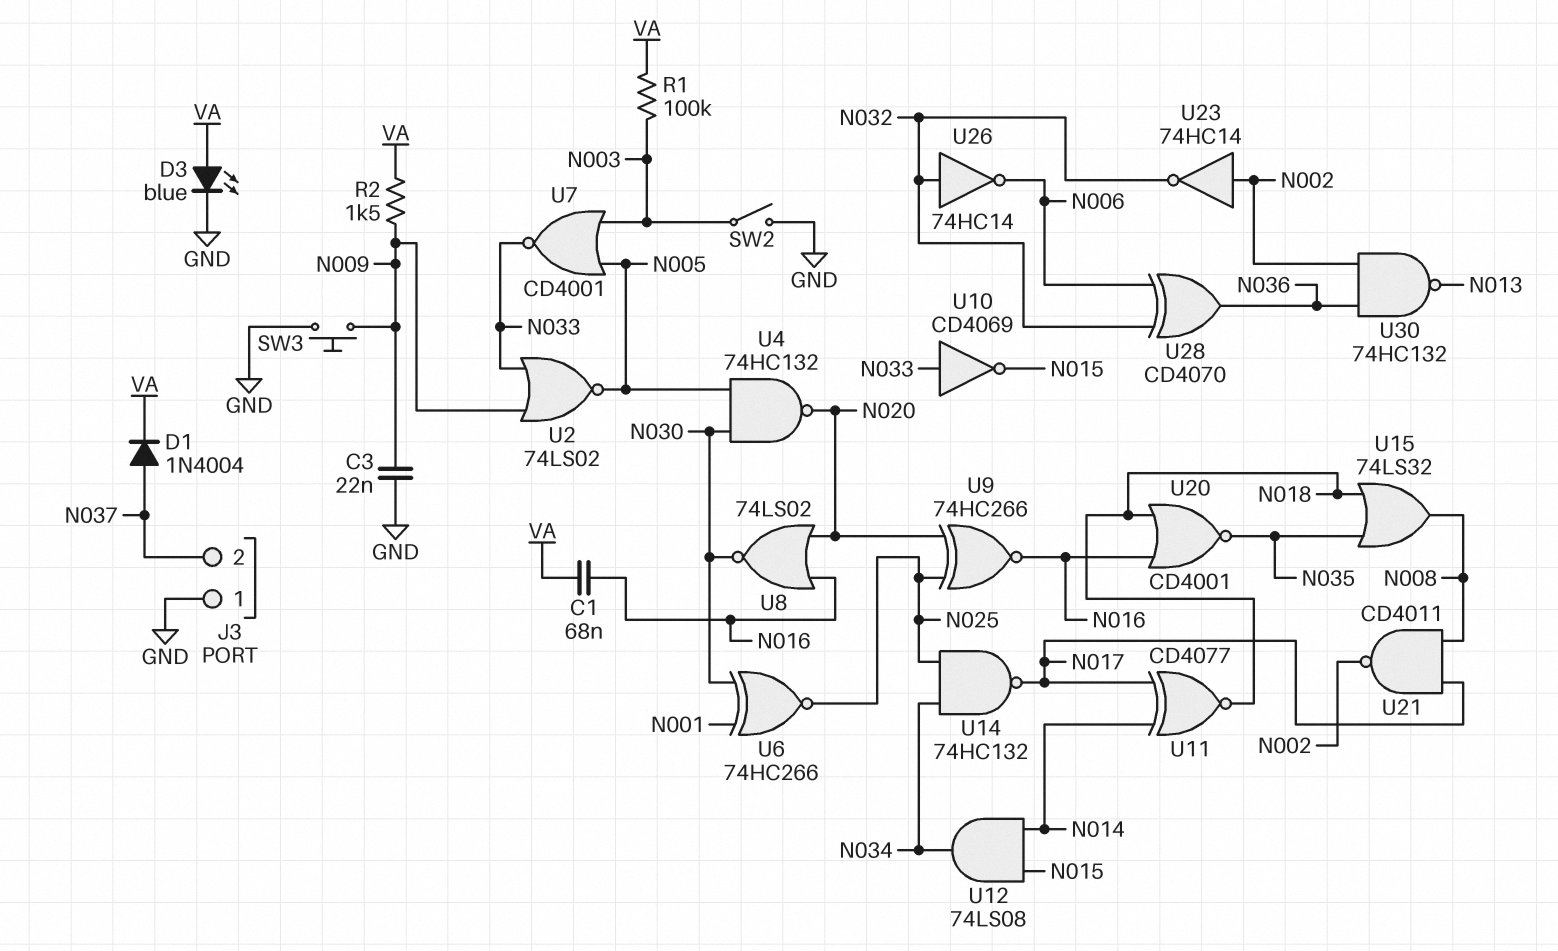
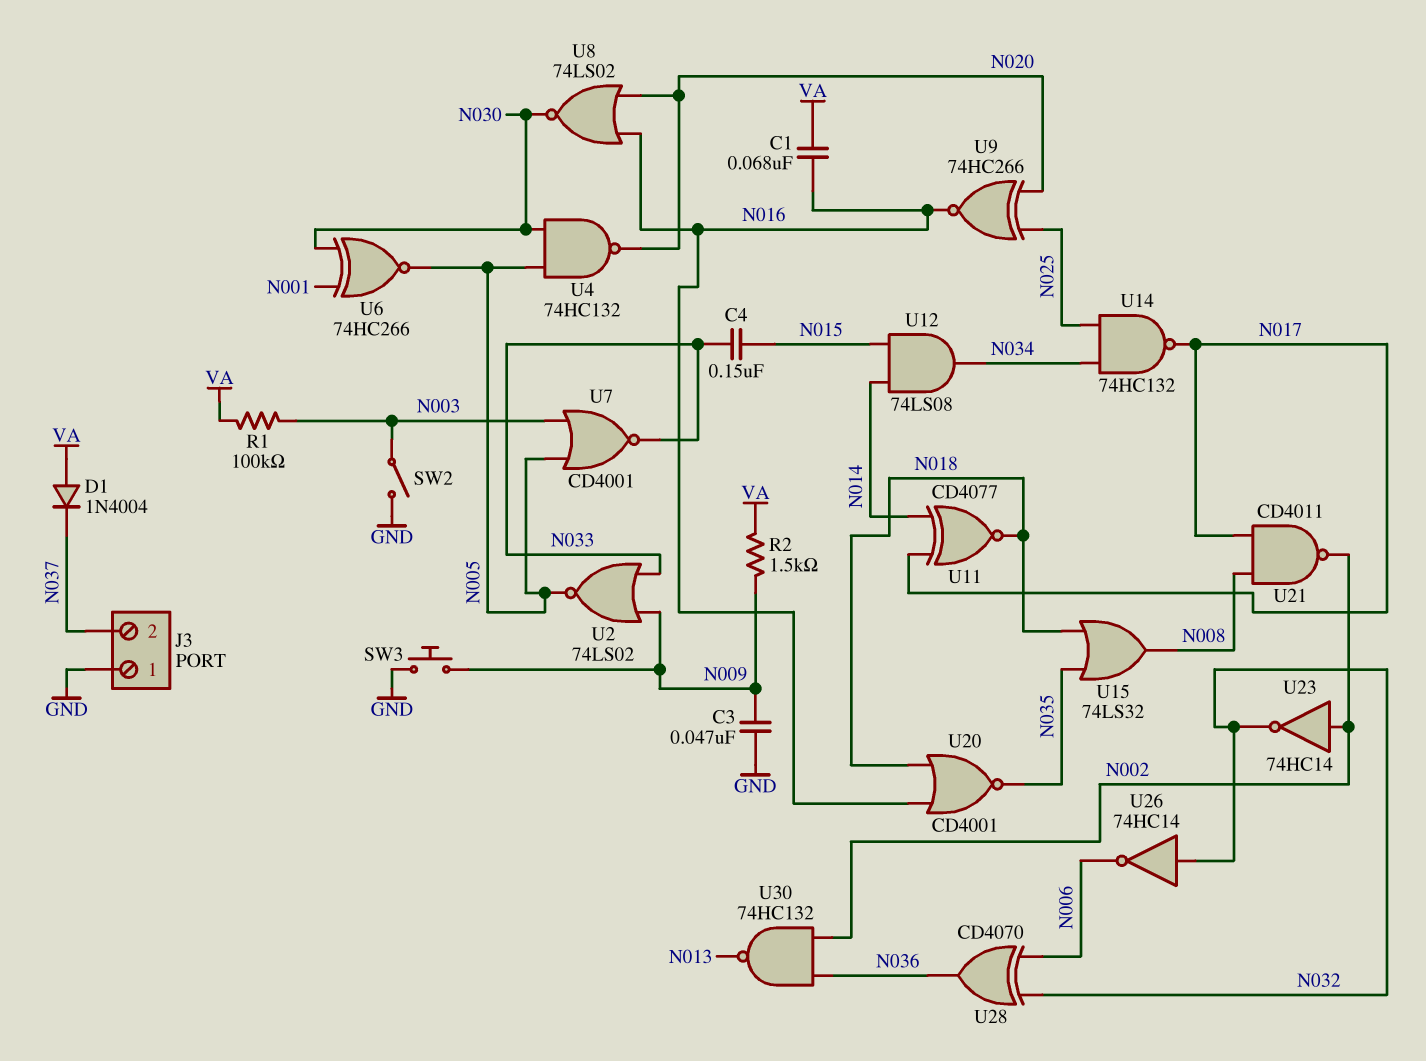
C3: 22nF (GND, N009) -> 47nF (GND, N009)
C4: none -> 150nF (N015, N033)
D1: diode 1N4004 (A N037, K VA) -> diode 1N4004 (A VA, K N037)
D3: LED blue (A VA, K GND) -> none
U6: XNOR 74HC266 (in N001, in N030, out N025) -> XNOR 74HC266 (in N001, in N030, out N005)
U10: NOT CD4069 (in N033, out N015) -> none

